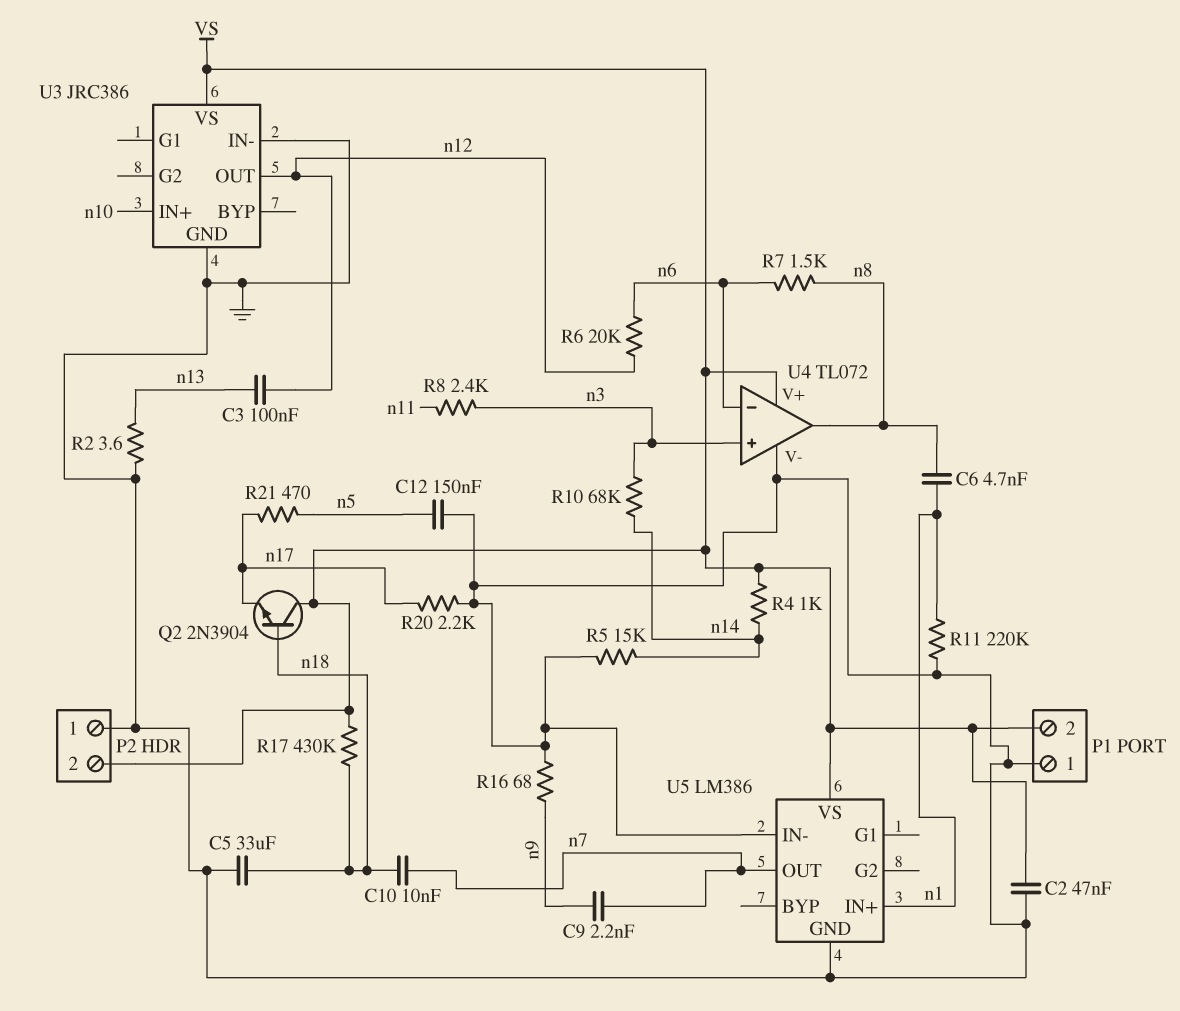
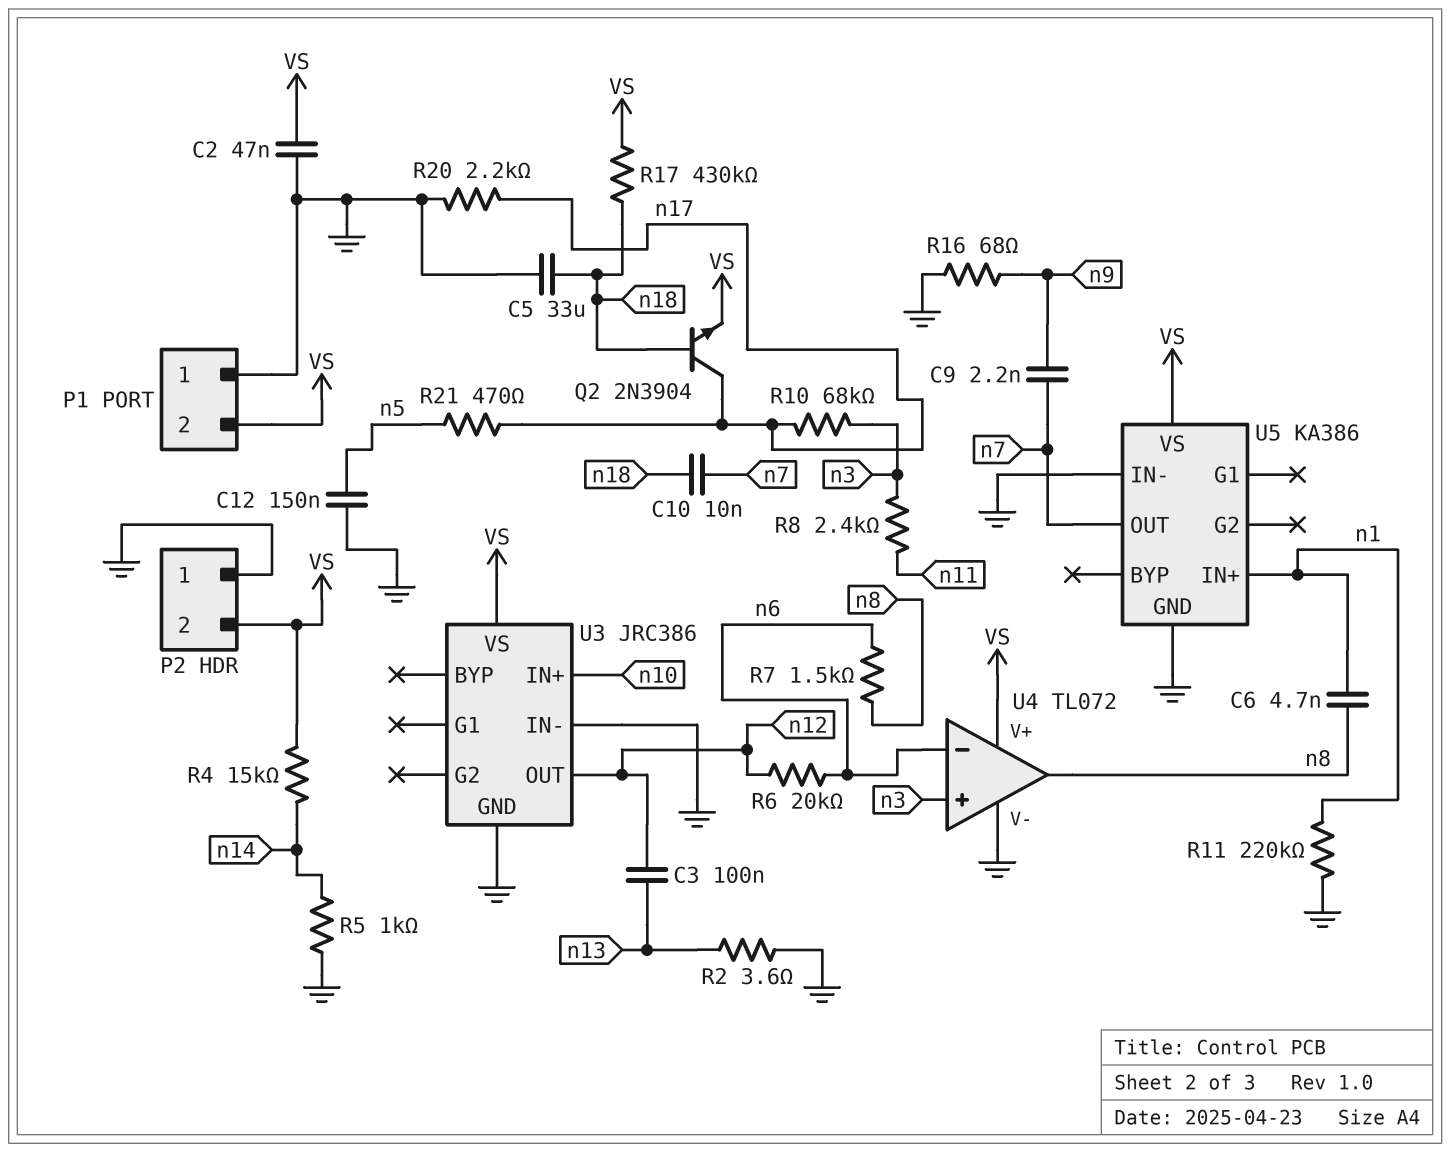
Q2: NPN 2N3904 (B n18, C VS, E n17) -> NPN 2N3904 (B n18, C n17, E VS)
R4: 1k (VS, n14) -> 15k (VS, n14)
R5: 15k (GND, n14) -> 1k (GND, n14)
R10: 68k (n3, n14) -> 68k (n3, n17)
U5: LM386 -> KA386

